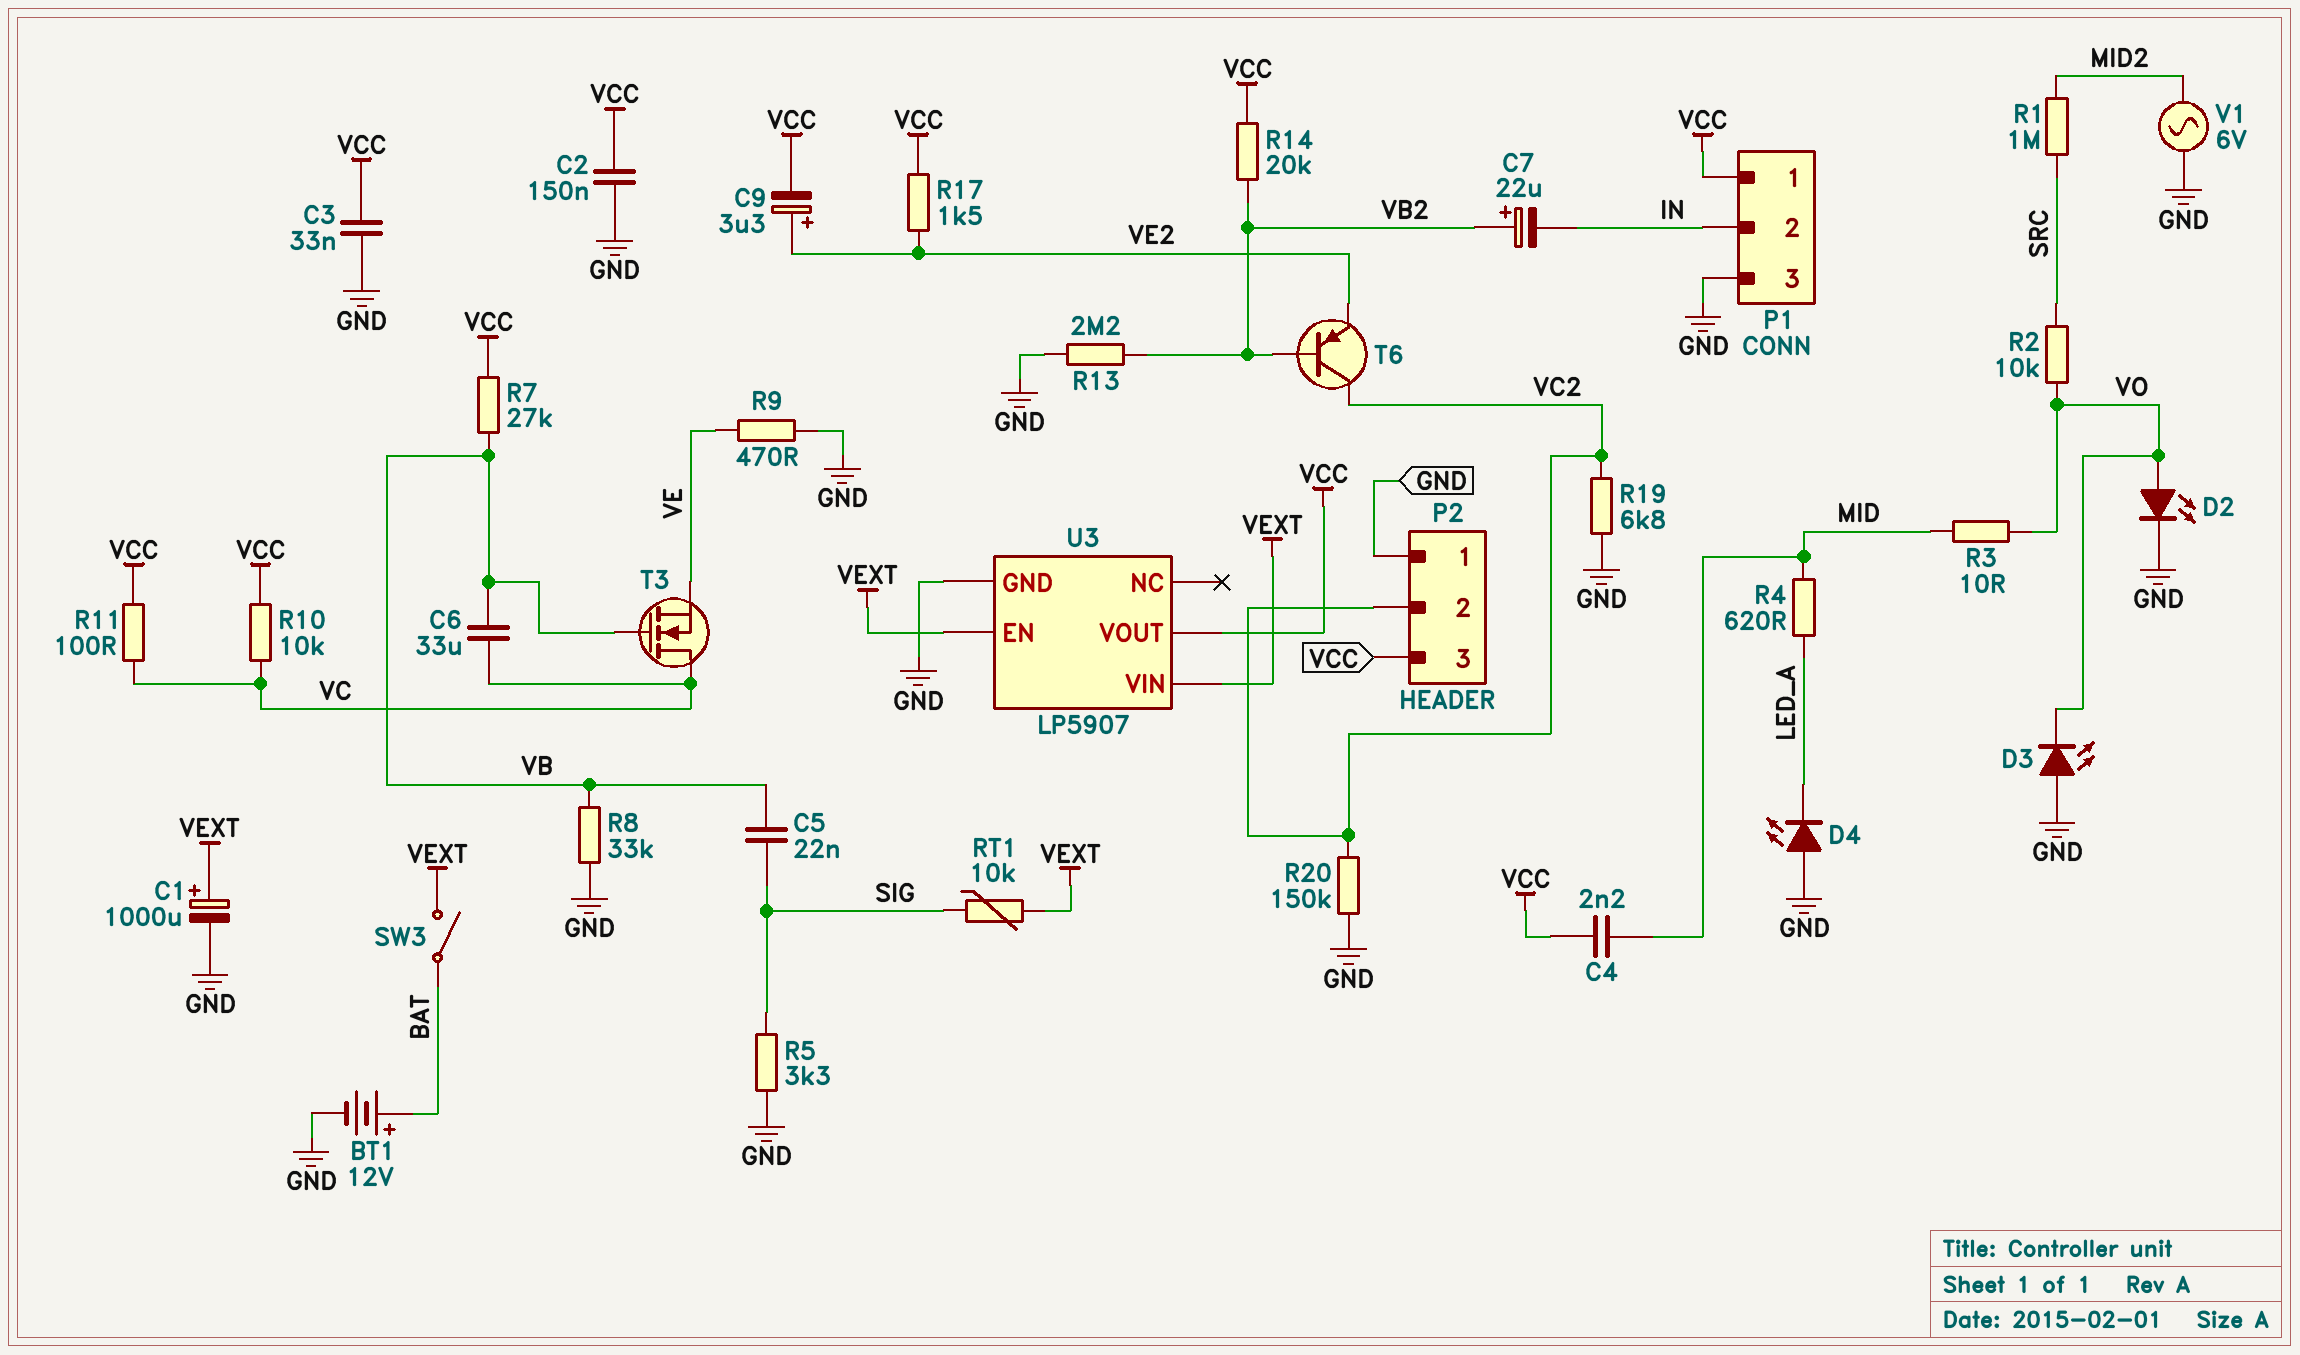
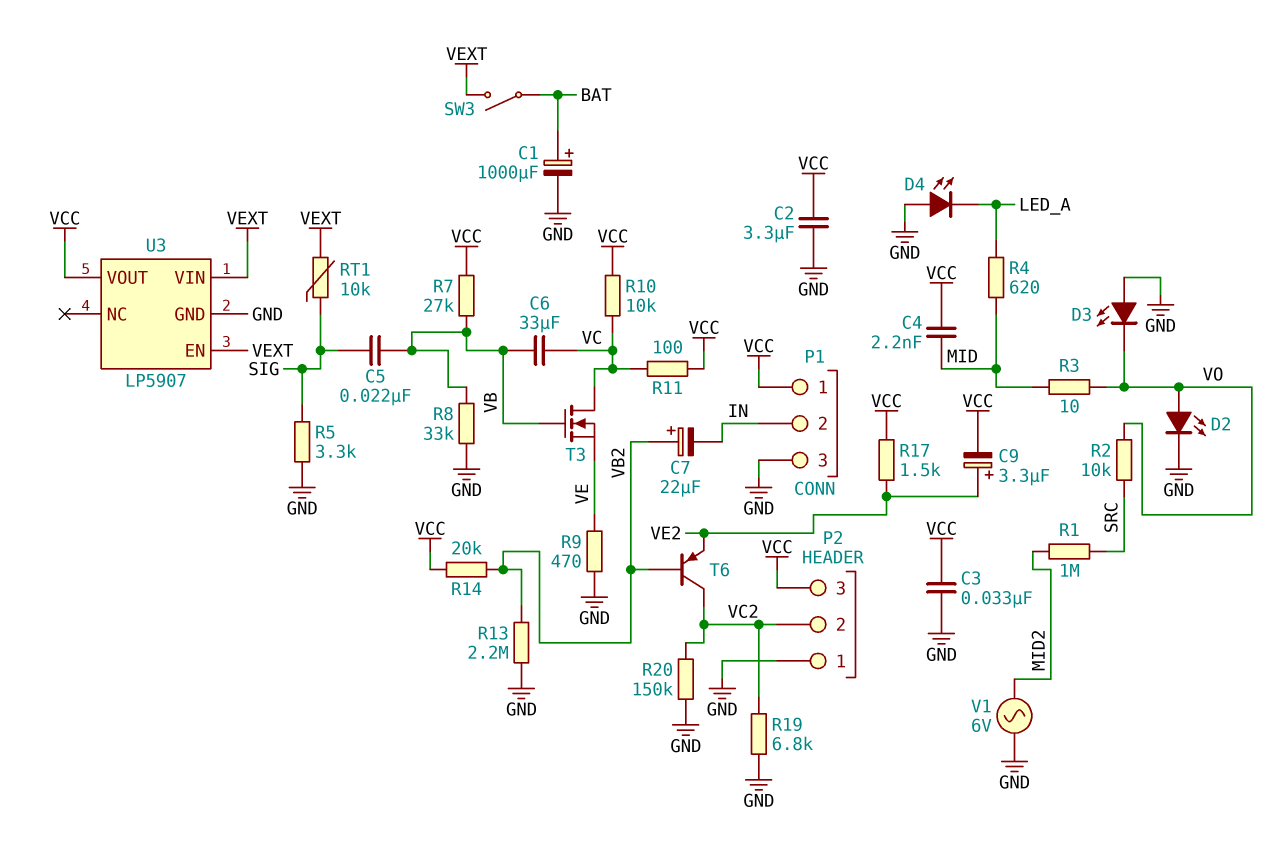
BT1: 12V (plus BAT, minus GND) -> none
C1: 1000uF (plus VEXT, minus GND) -> 1000uF (plus BAT, minus GND)
C2: 150nF (GND, VCC) -> 3.3uF (GND, VCC)

